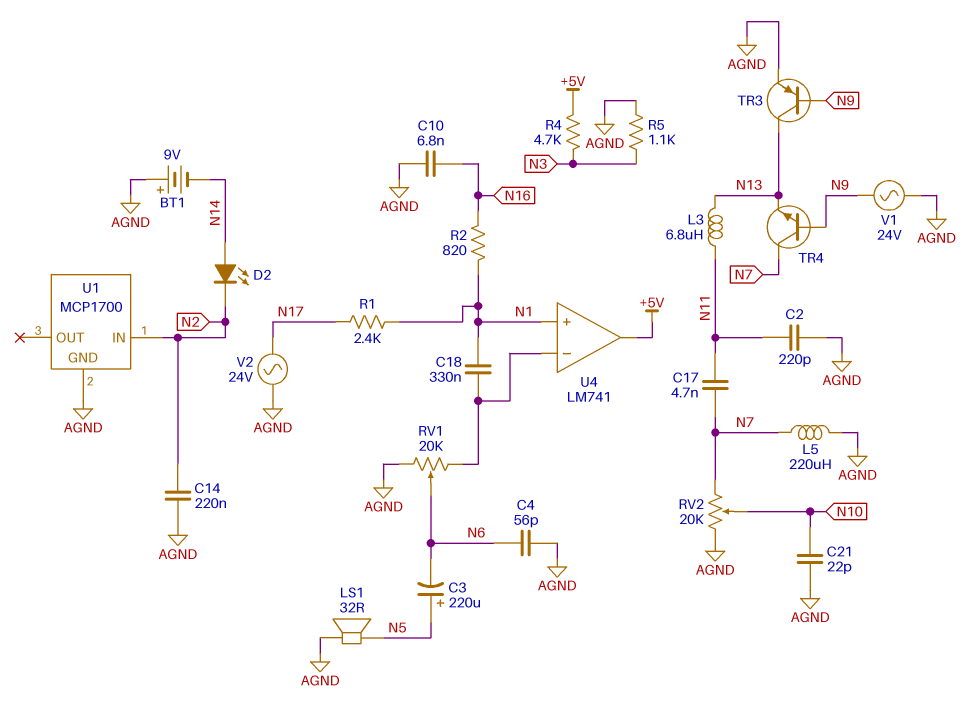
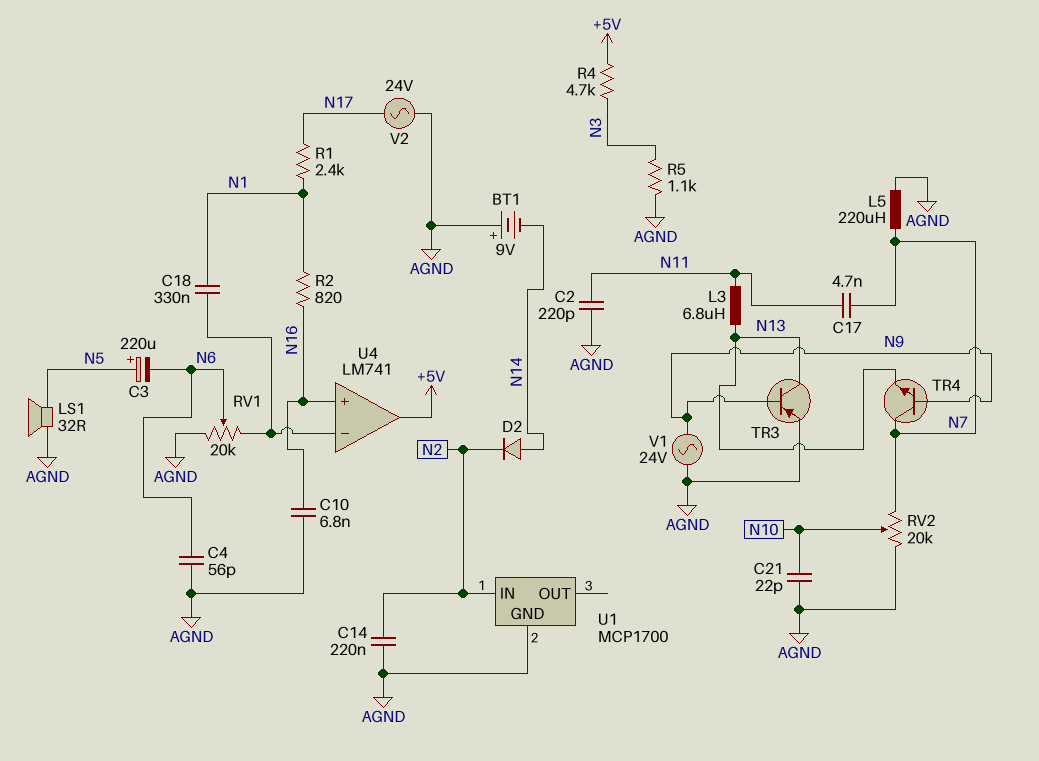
D2: LED (A N14, K N2) -> diode (A N14, K N2)
U4 pin in+: N1 -> N16

